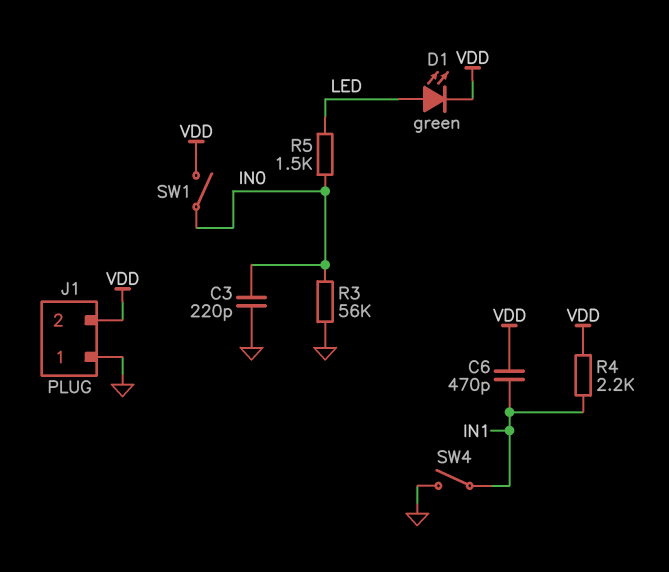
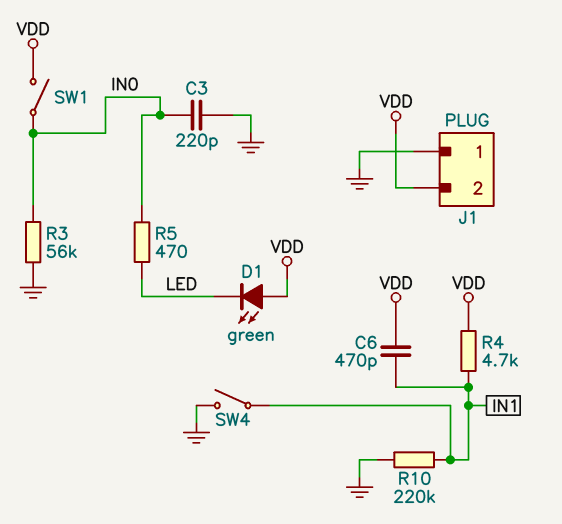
D1: LED green (A LED, K VDD) -> LED green (A VDD, K LED)
R4: 2.2k (IN1, VDD) -> 4.7k (IN1, VDD)
R5: 1.5k (IN0, LED) -> 470 (IN0, LED)
R10: none -> 220k (GND, IN1)

